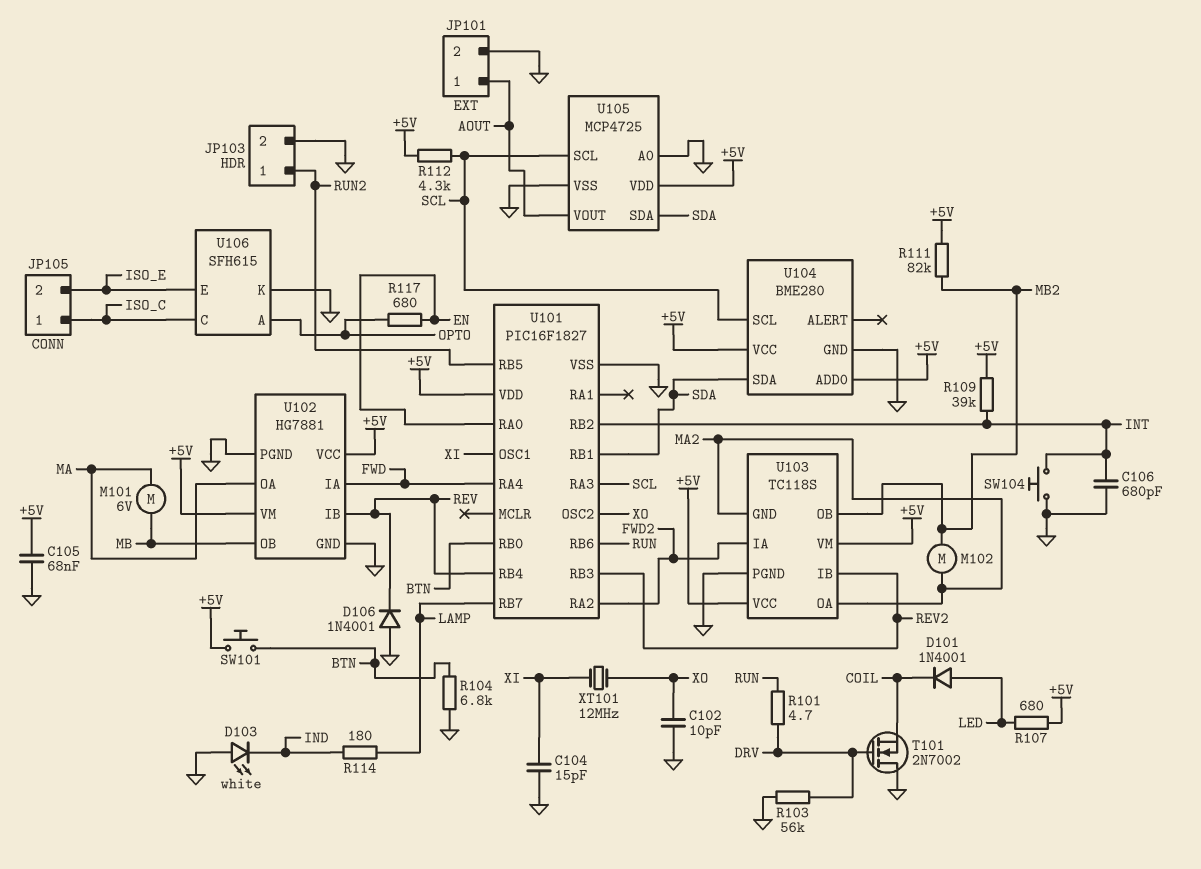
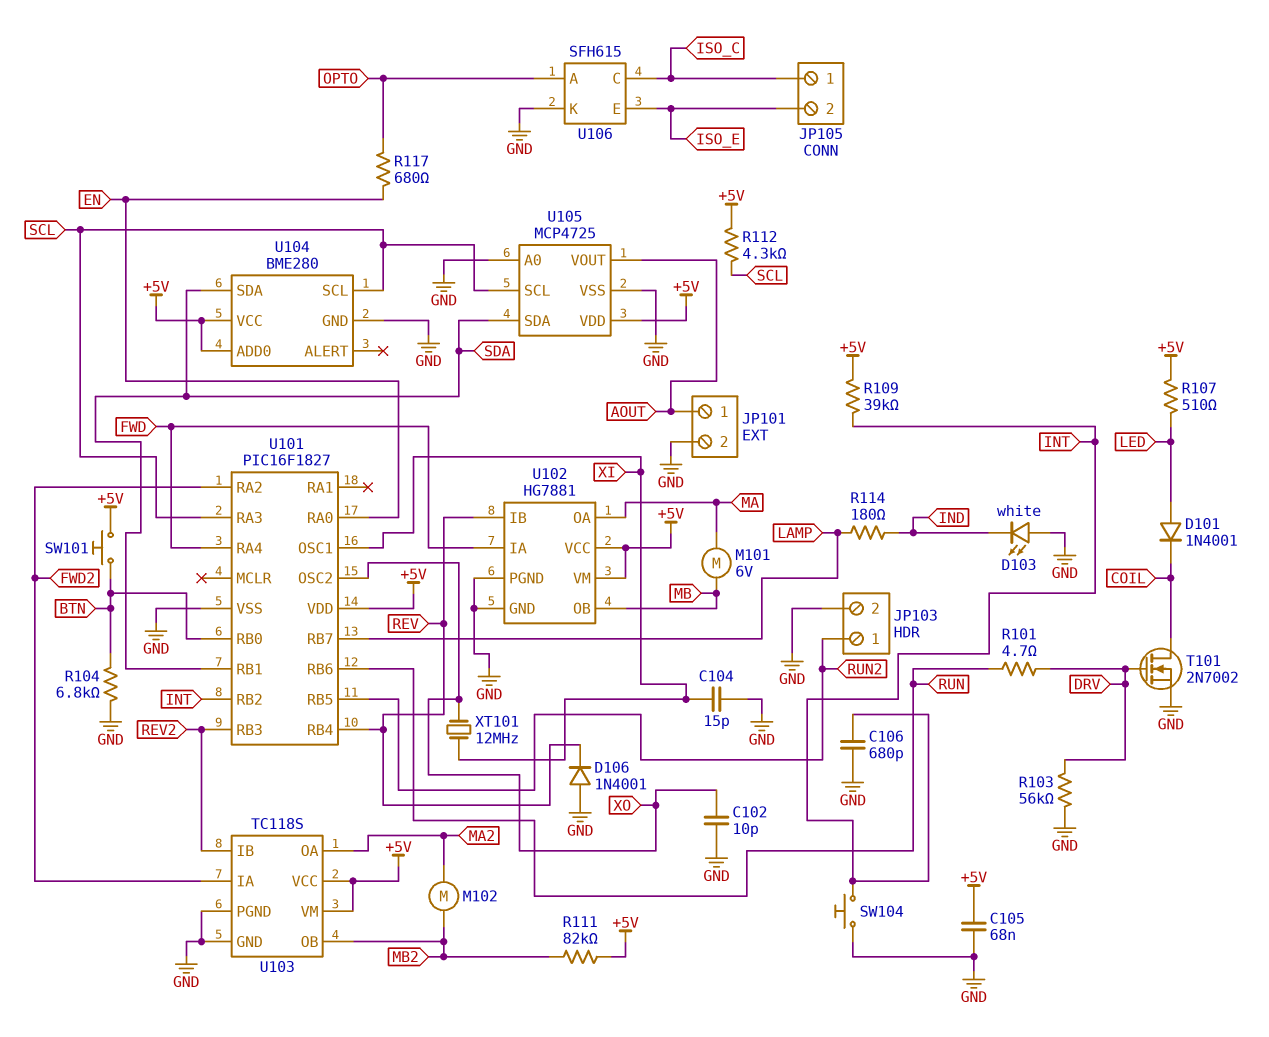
R107: 680 (+5V, LED) -> 510 (+5V, LED)
T101: NMOS 2N7002 (G DRV, D GND, S COIL) -> NMOS 2N7002 (G DRV, D COIL, S GND)
U103 pin GND: MA2 -> GND

